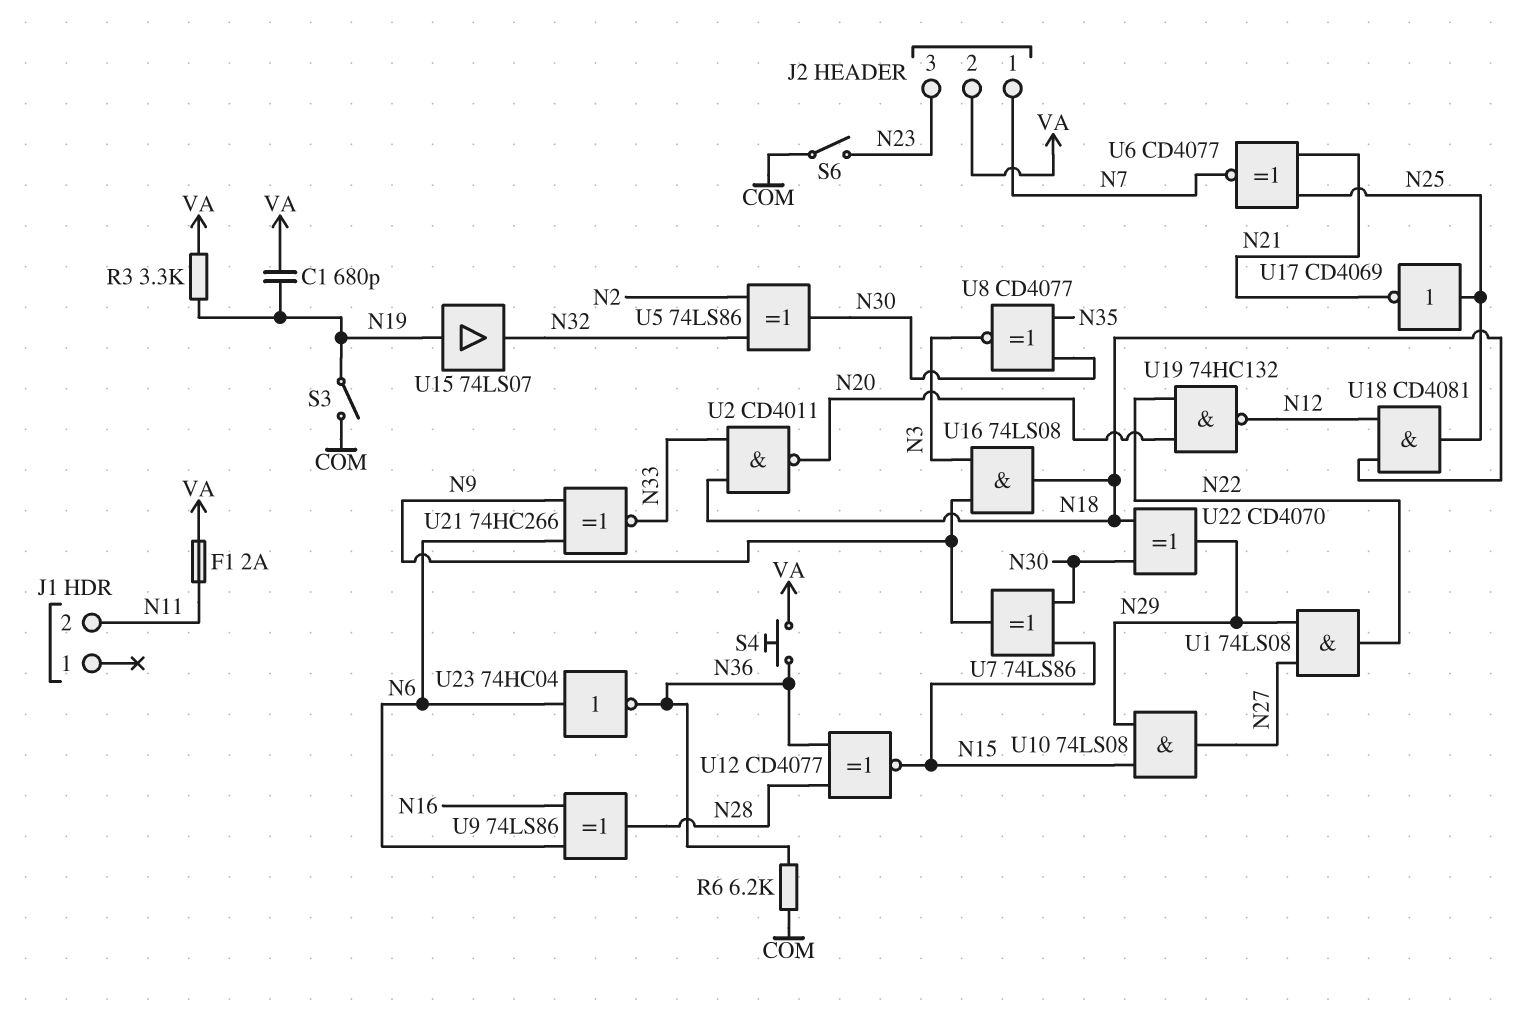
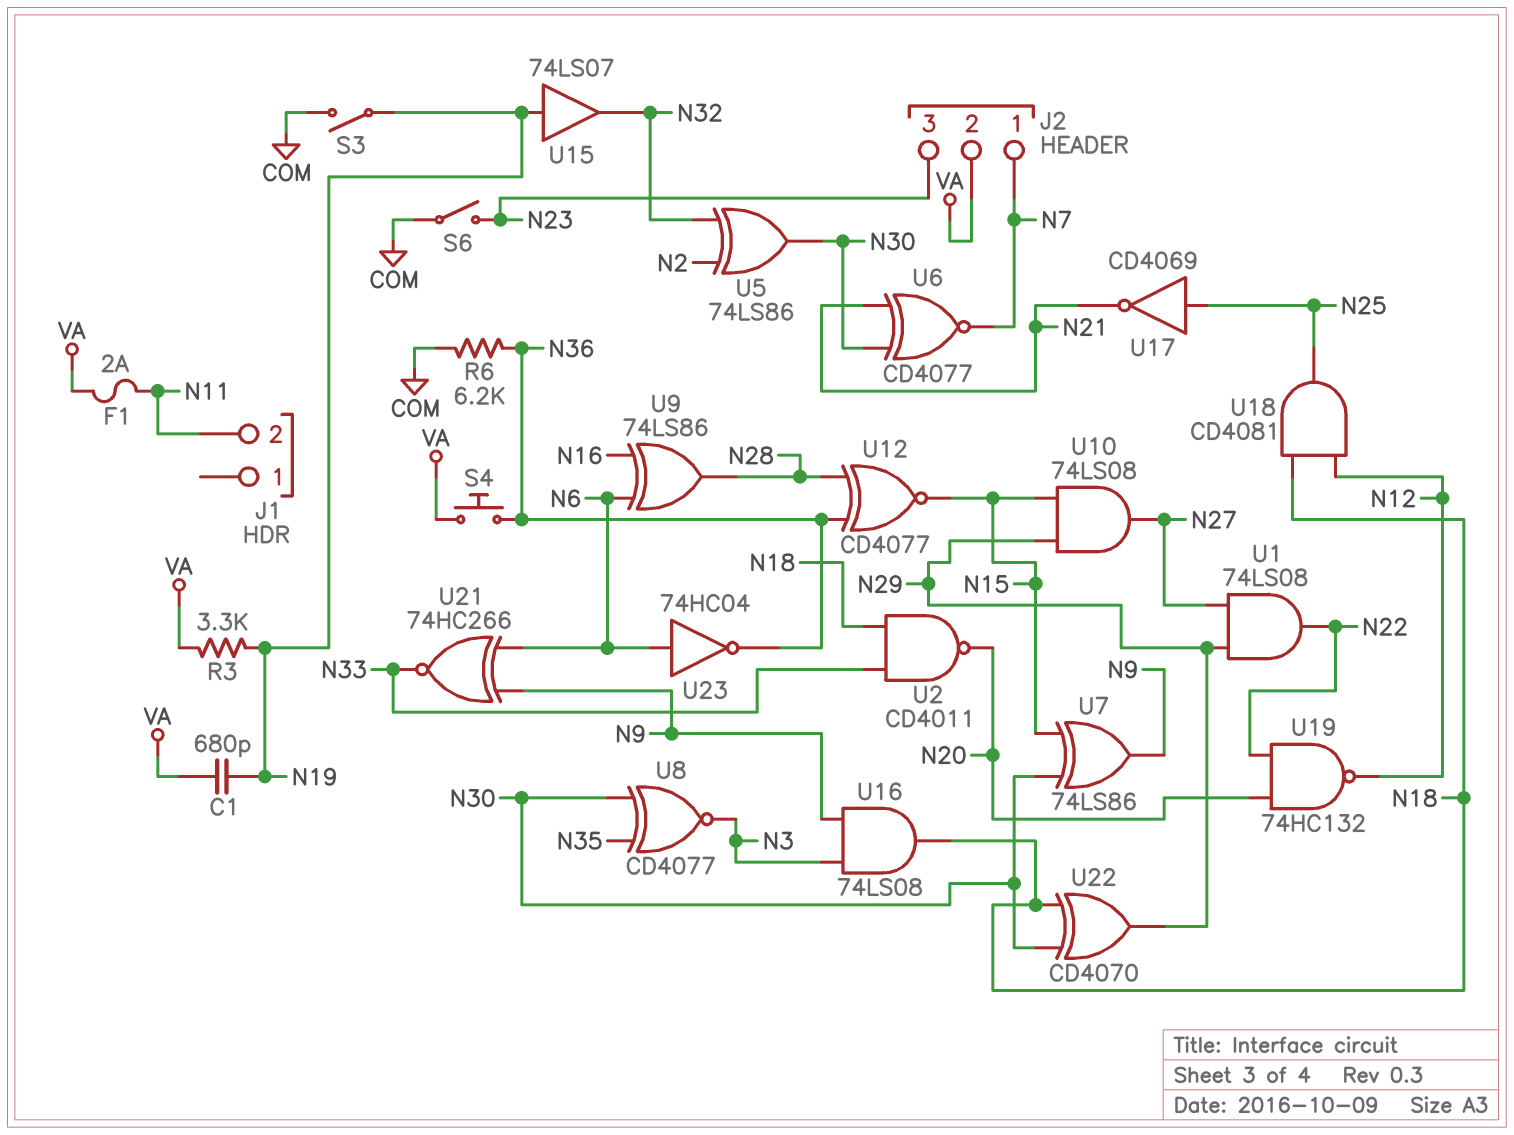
U6: XNOR CD4077 (in N21, in N25, out N7) -> XNOR CD4077 (in N21, in N30, out N7)

